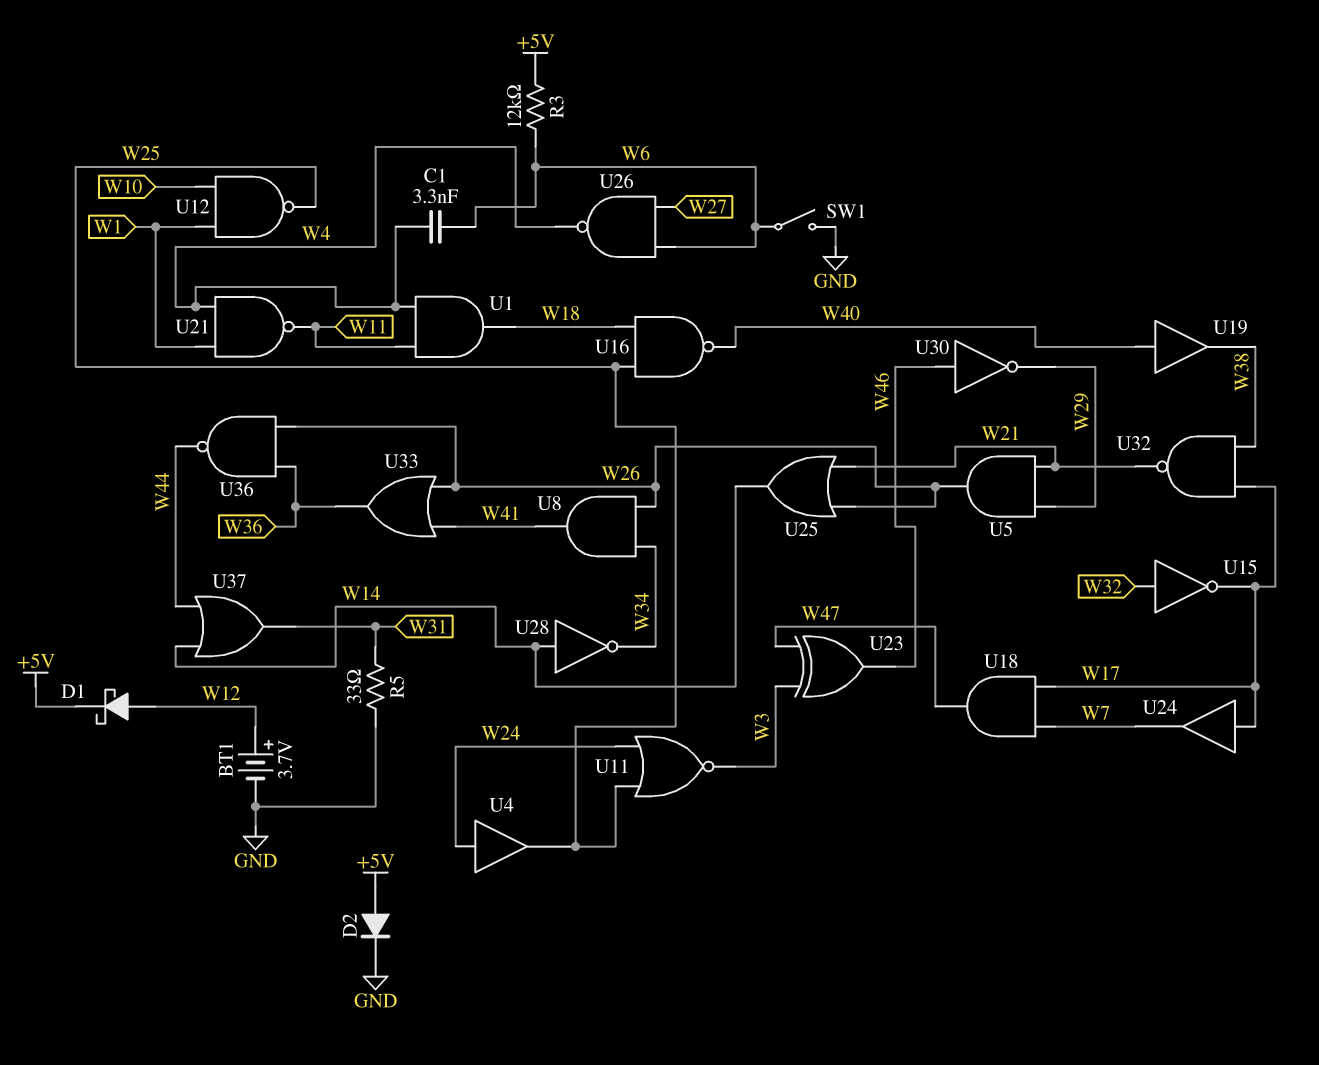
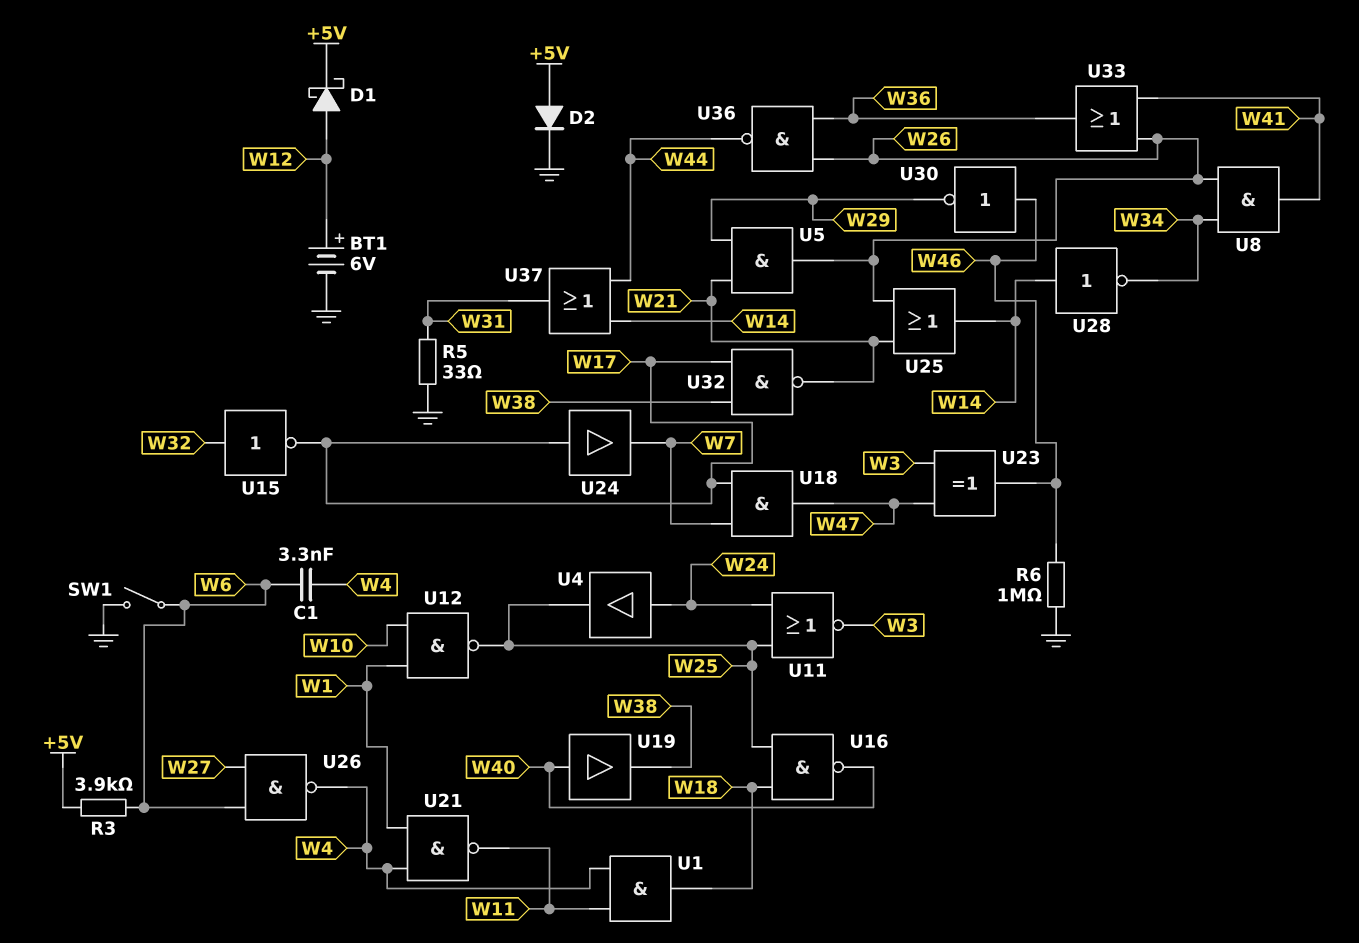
BT1: 3.7V (plus W12, minus GND) -> 6V (plus W12, minus GND)
R3: 12k (+5V, W6) -> 3.9k (+5V, W6)
R6: none -> 1M (GND, W46)

